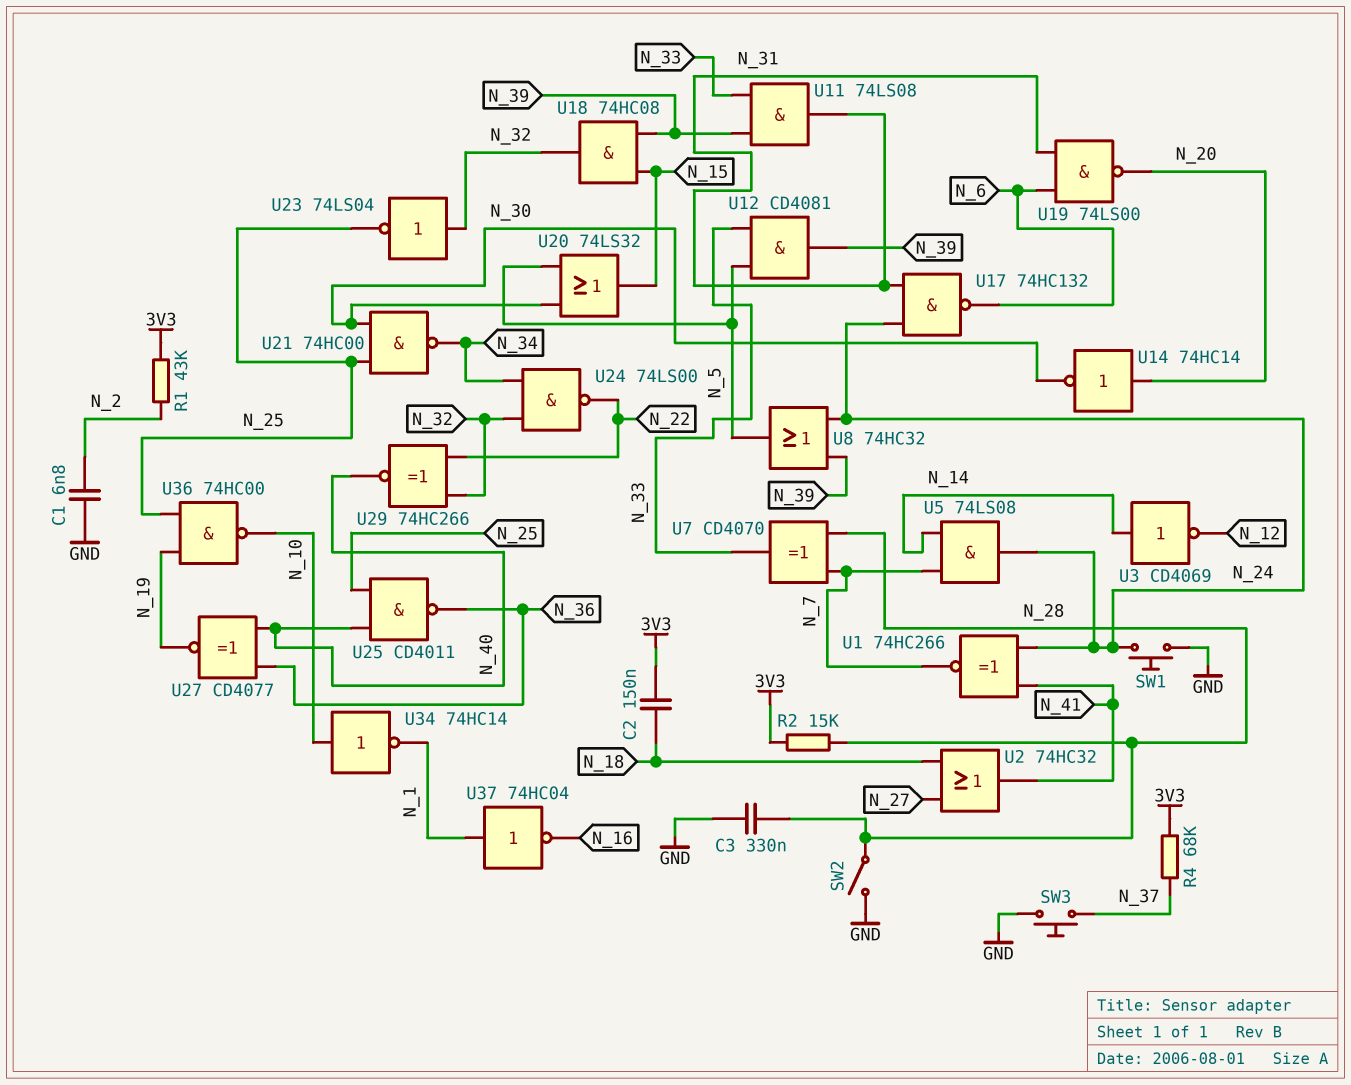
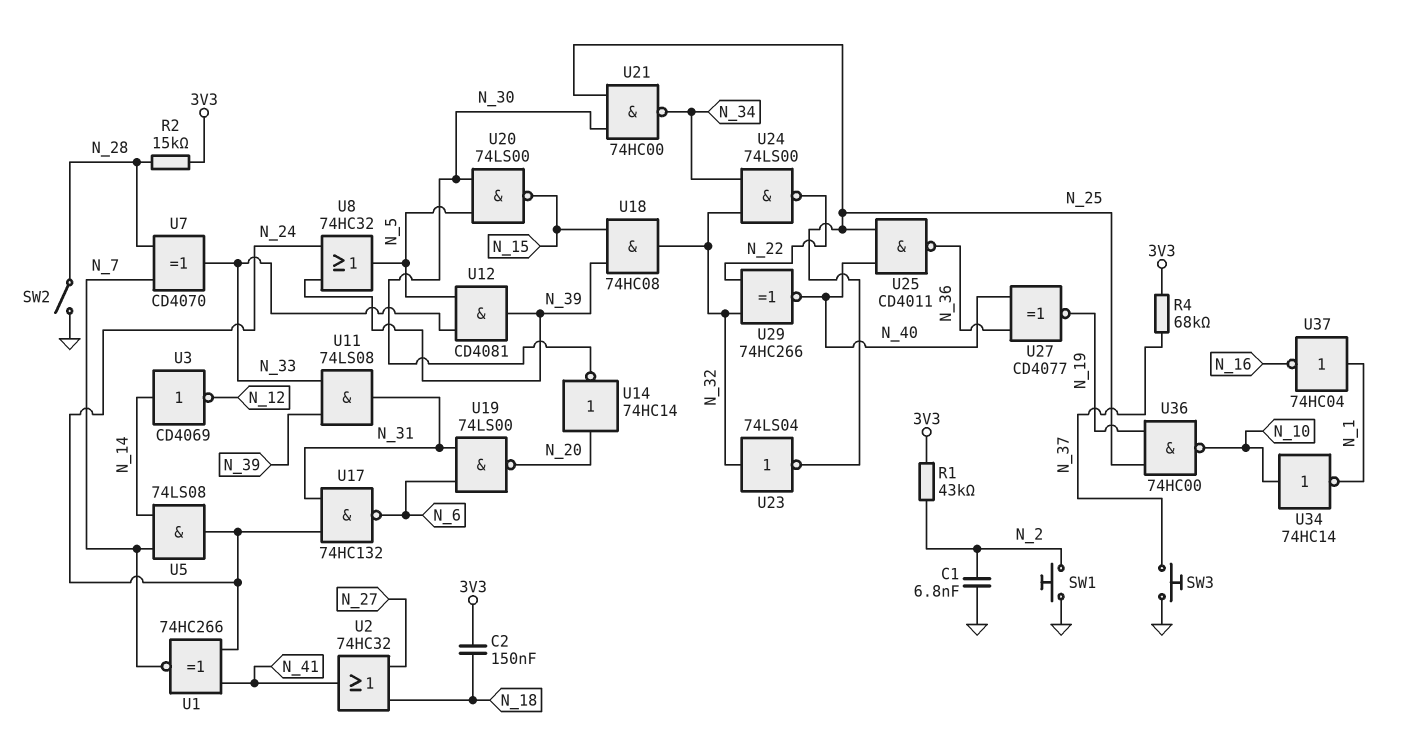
C3: 330nF (GND, N_28) -> none
SW1: button (GND, N_24) -> button (GND, N_2)
U20: OR 74LS32 (in N_5, in N_30, out N_15) -> NAND 74LS00 (in N_5, in N_30, out N_15)

